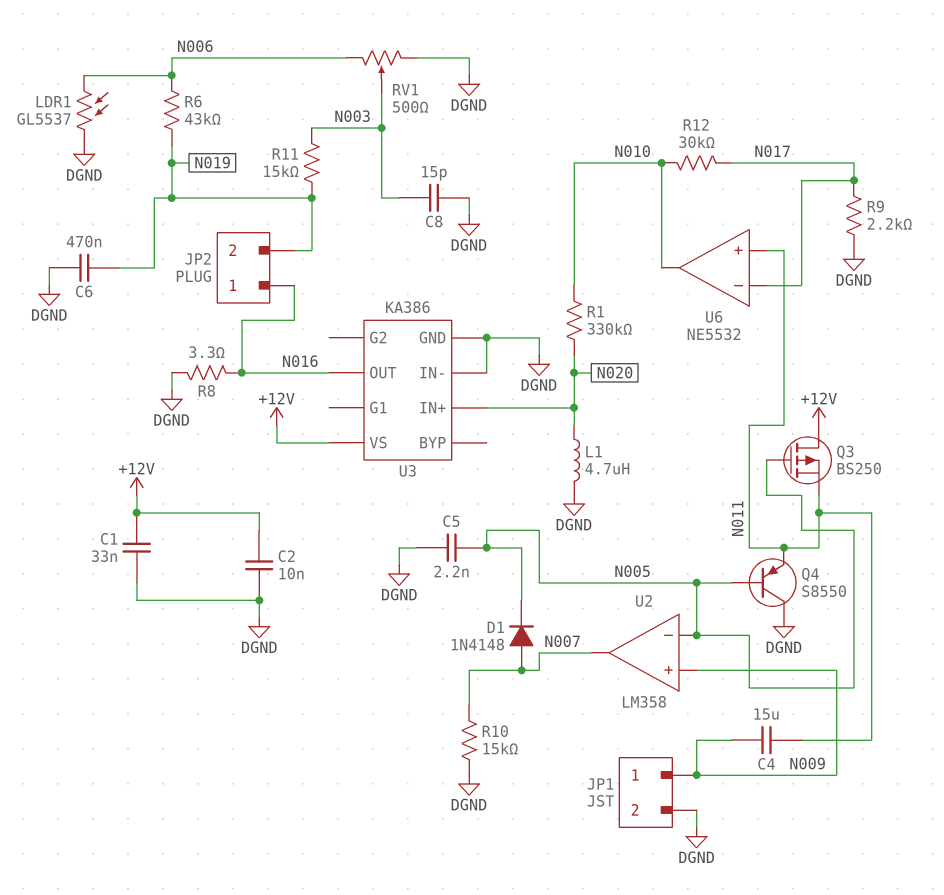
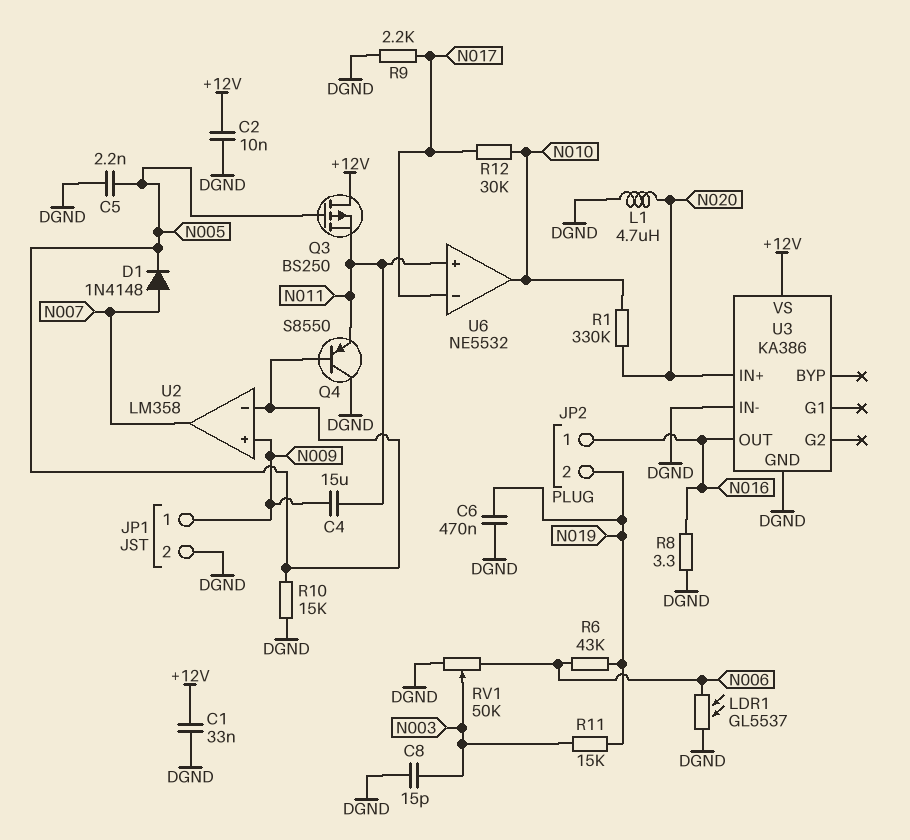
R10: 15k (DGND, N007) -> 15k (DGND, N005)
RV1: 500 (DGND, N006, wiper N003) -> 50k (DGND, N006, wiper N003)

